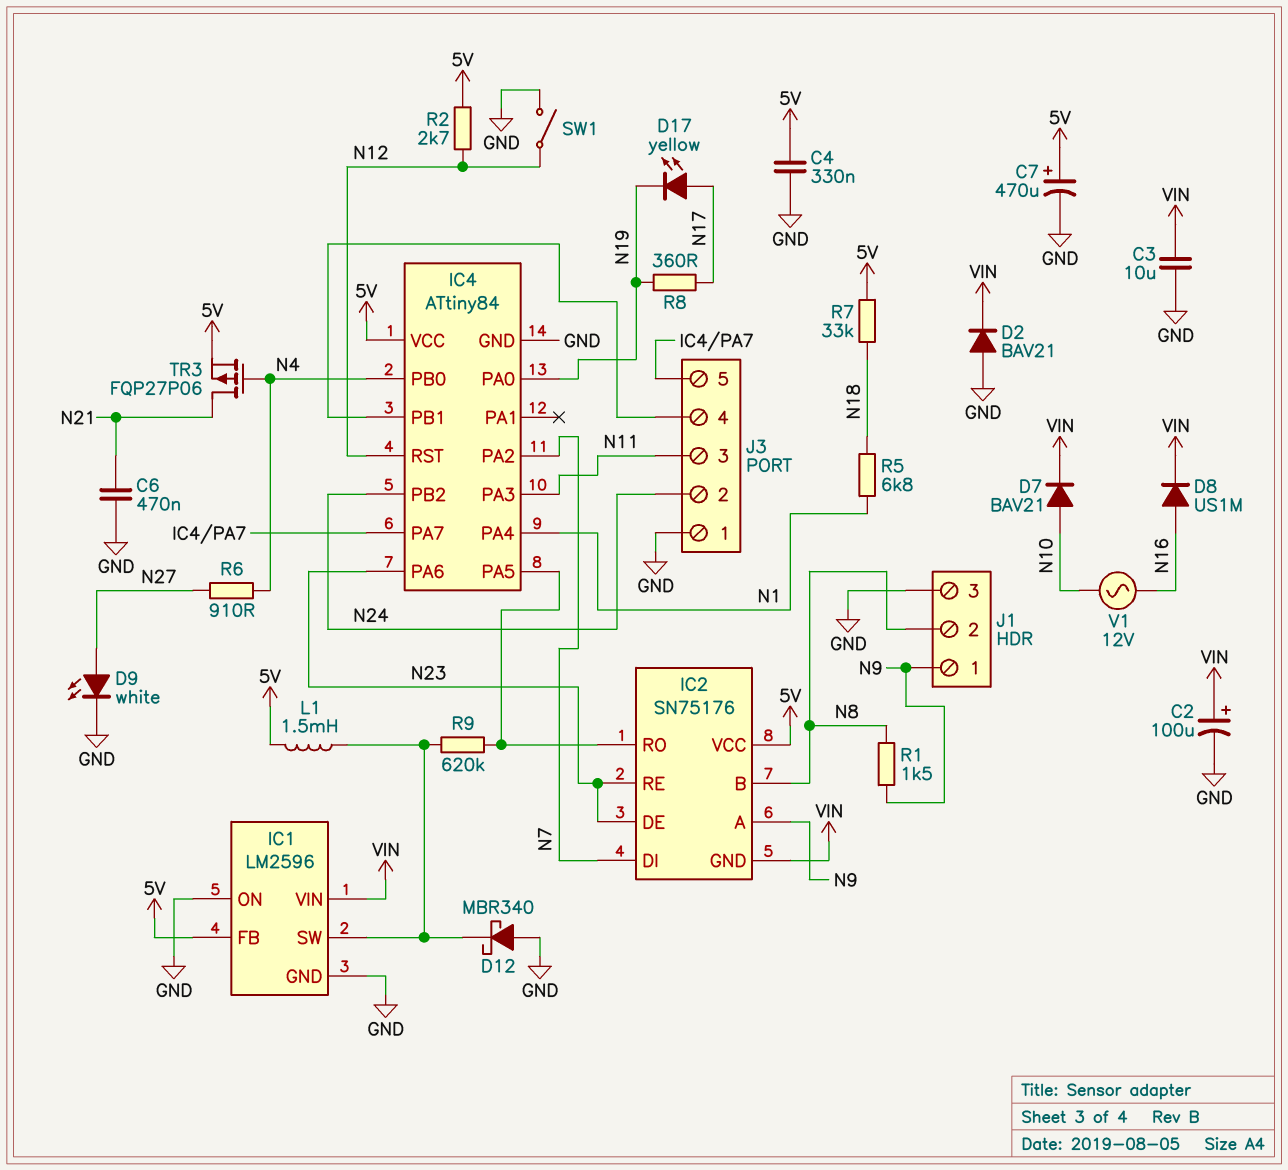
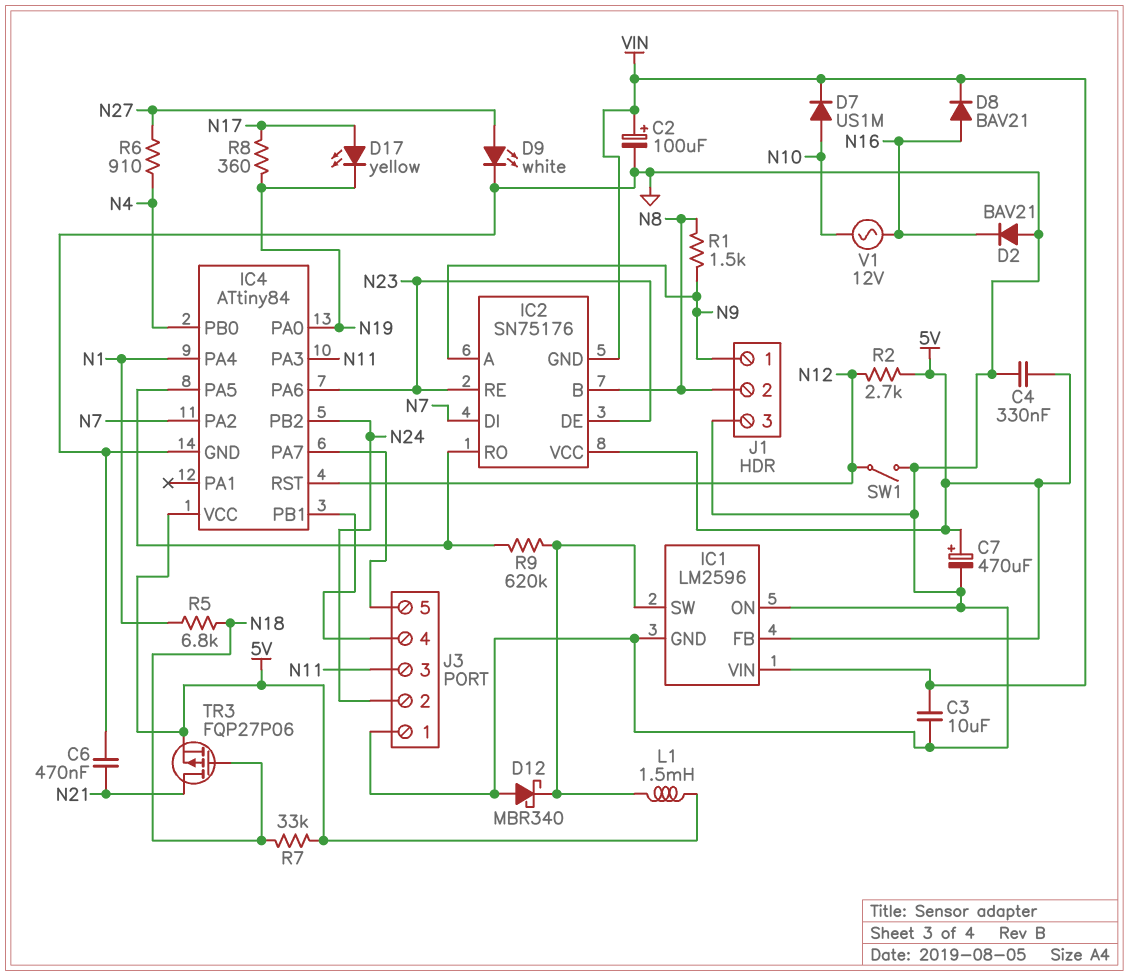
D2: diode BAV21 (A GND, K VIN) -> diode BAV21 (A GND, K N16)
D7: diode BAV21 (A N10, K VIN) -> diode US1M (A N10, K VIN)
D8: diode US1M (A N16, K VIN) -> diode BAV21 (A N16, K VIN)
TR3: PMOS FQP27P06 (G N4, D N21, S 5V) -> PMOS FQP27P06 (G N18, D N21, S 5V)

